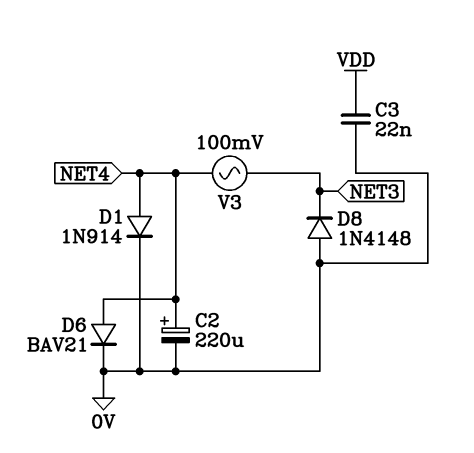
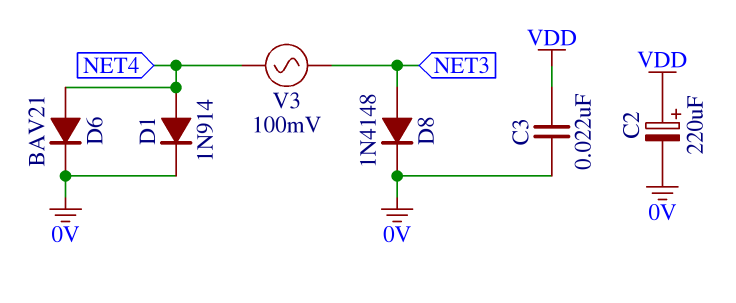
C2: 220uF (plus NET4, minus 0V) -> 220uF (plus VDD, minus 0V)
D8: diode 1N4148 (A 0V, K NET3) -> diode 1N4148 (A NET3, K 0V)

